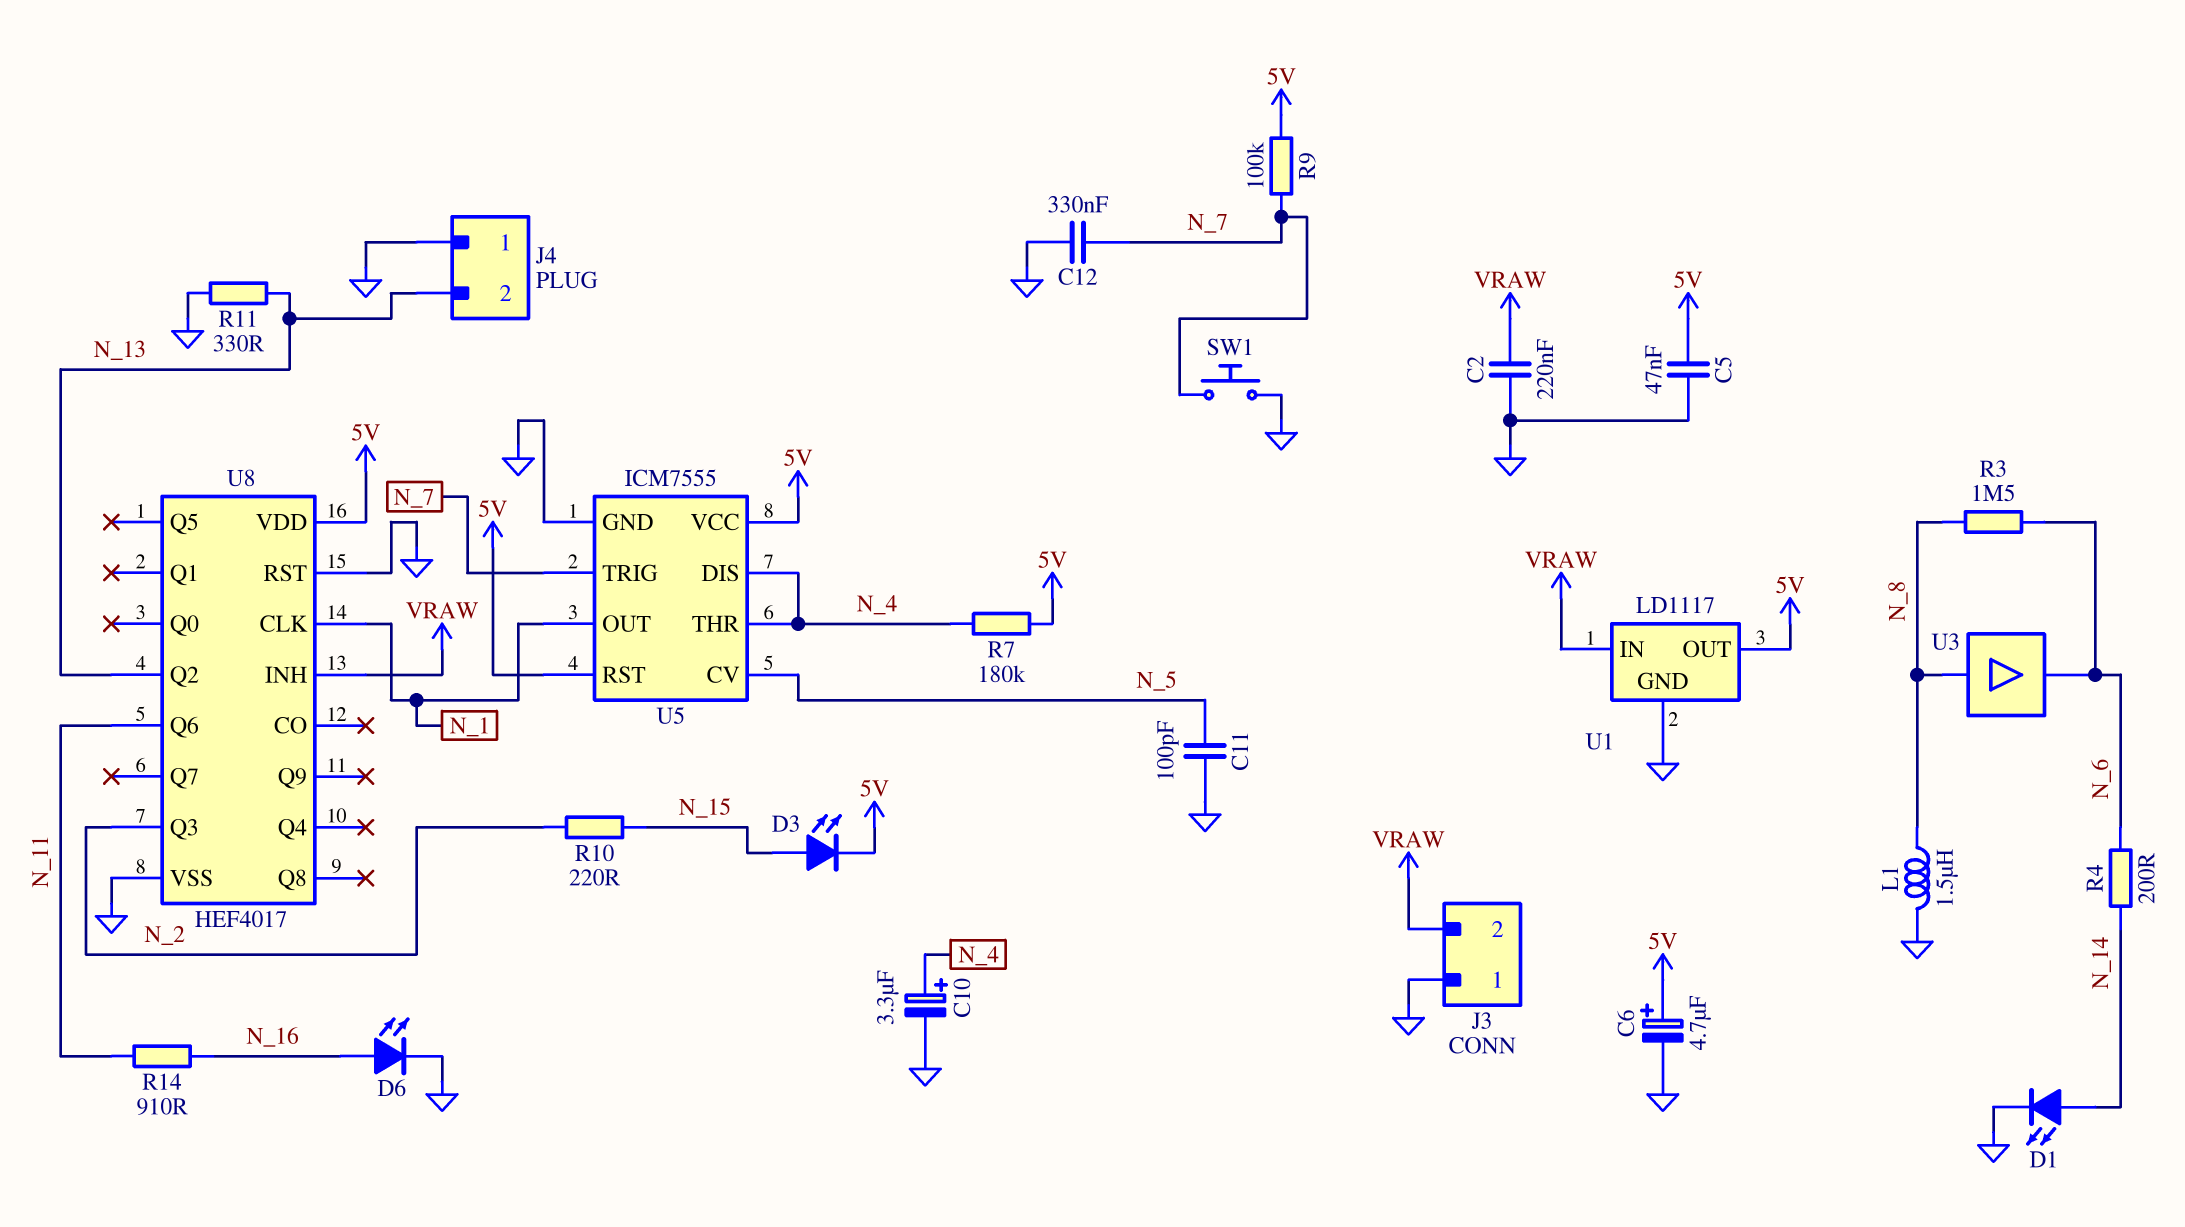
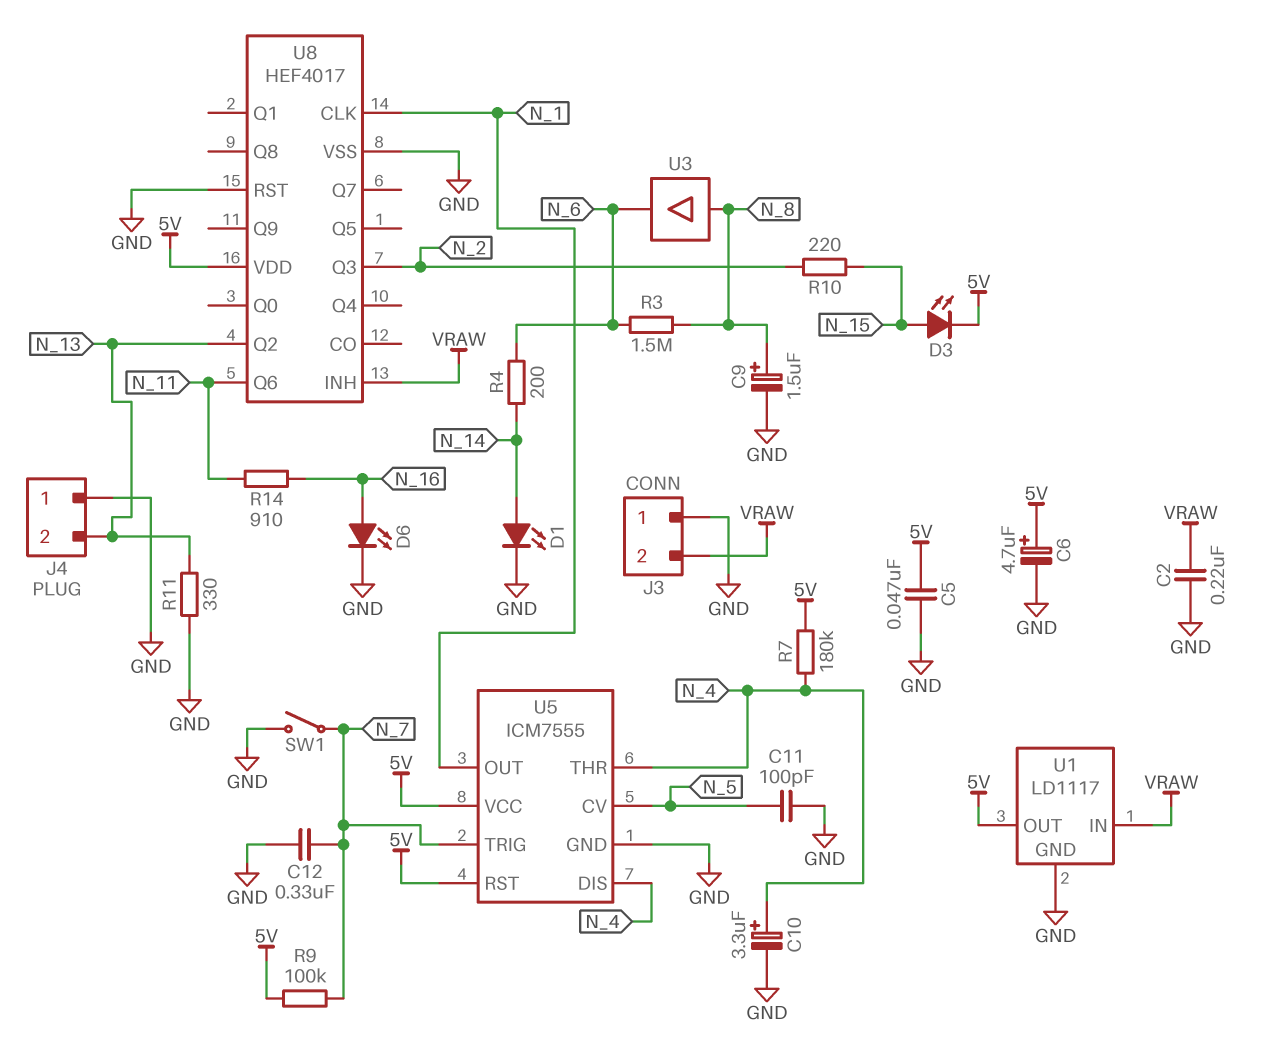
C9: none -> 1.5uF (plus N_8, minus GND)
L1: 1.5uH (GND, N_8) -> none
SW1: button (GND, N_7) -> switch (GND, N_7)

